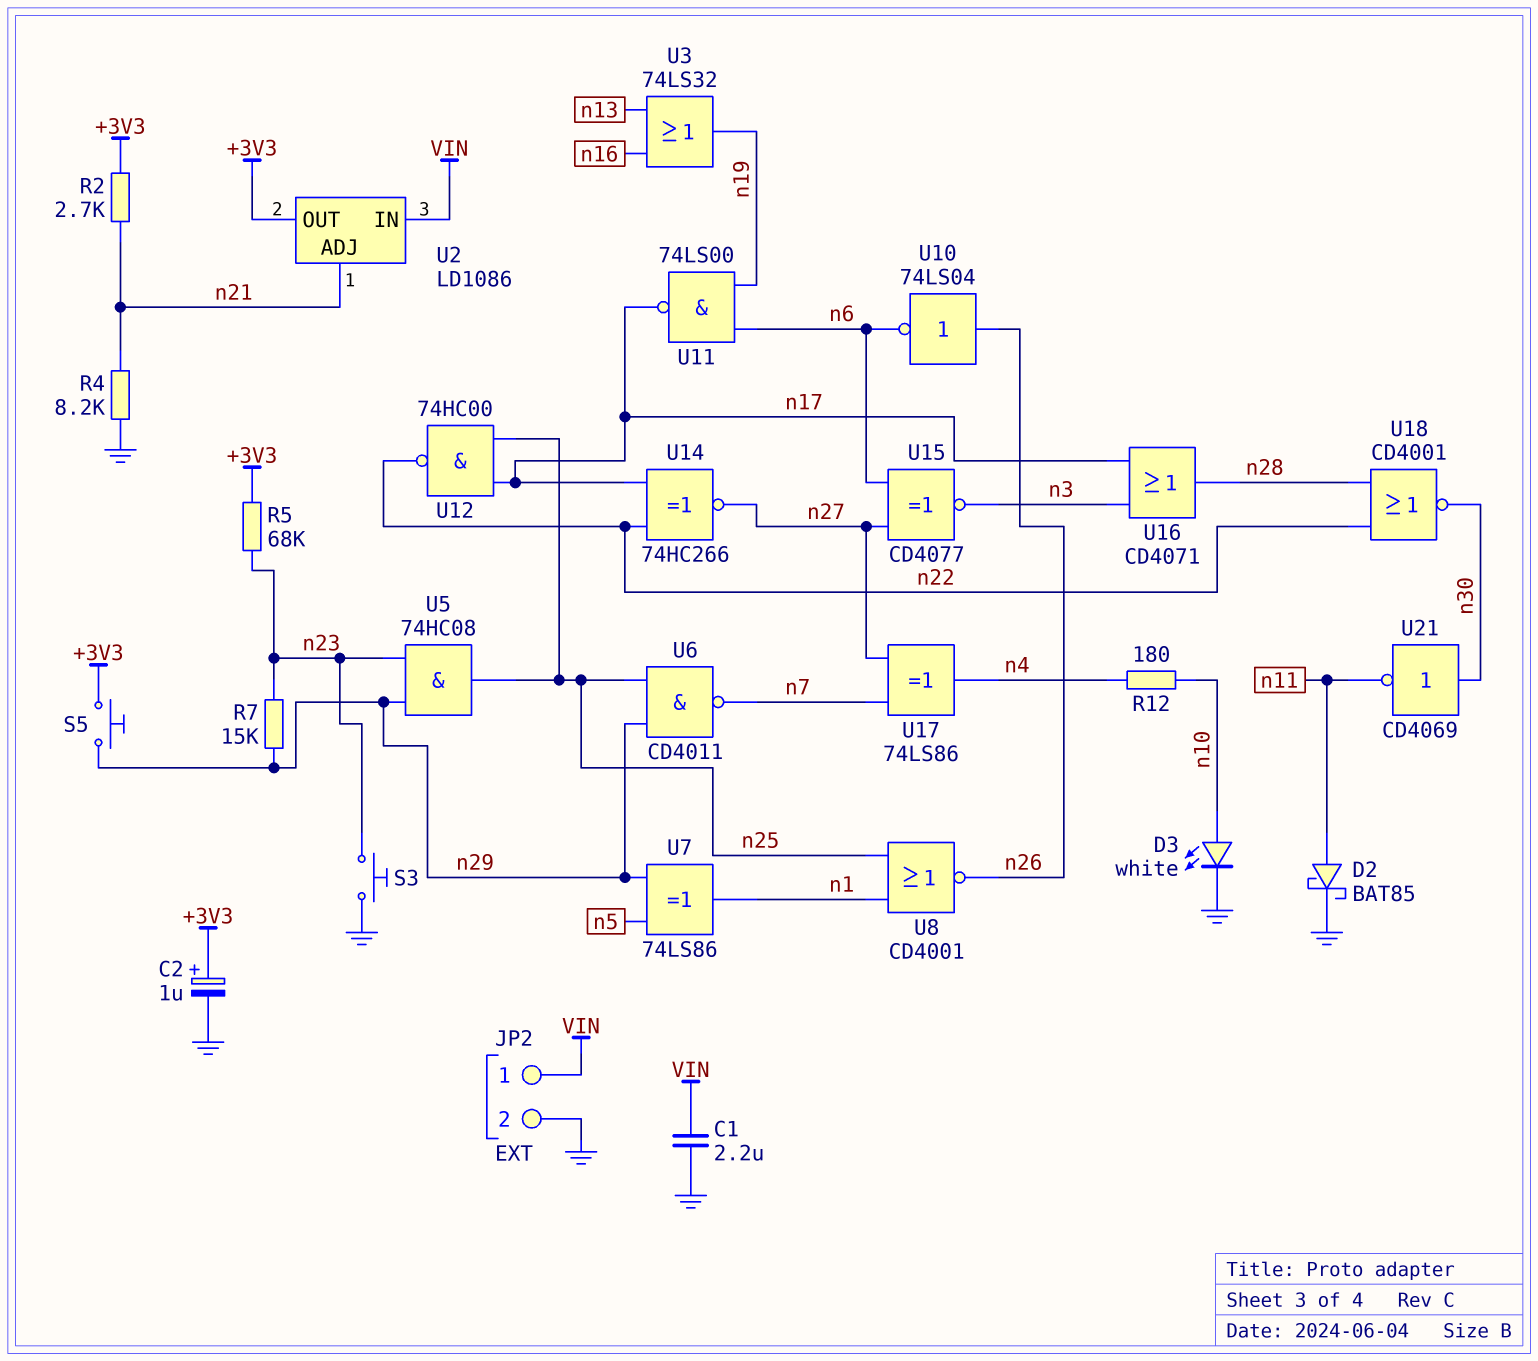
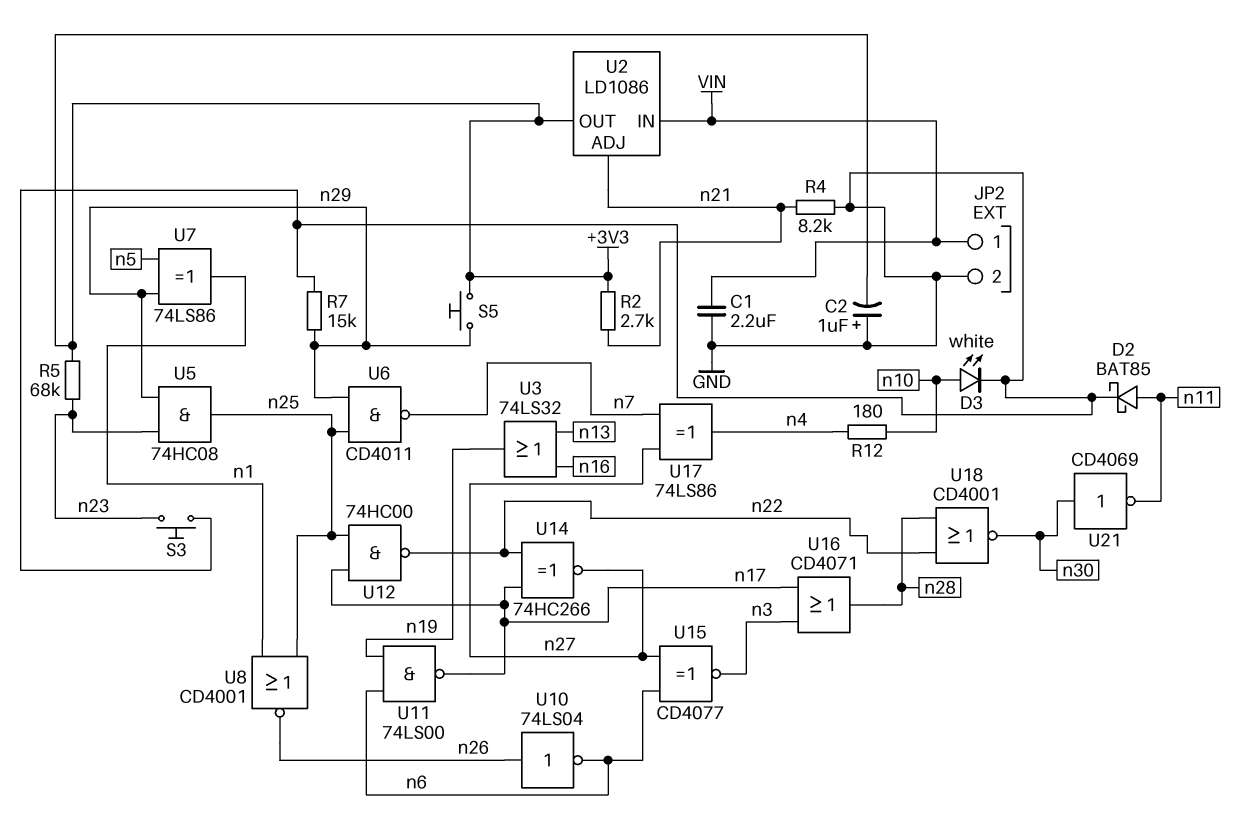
C2: 1uF (plus +3V3, minus GND) -> 1uF (plus GND, minus +3V3)
R7: 15k (n23, n29) -> 15k (GND, n29)

